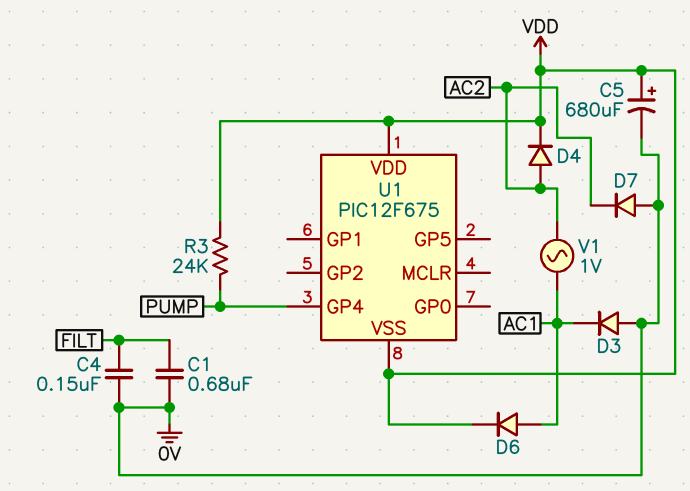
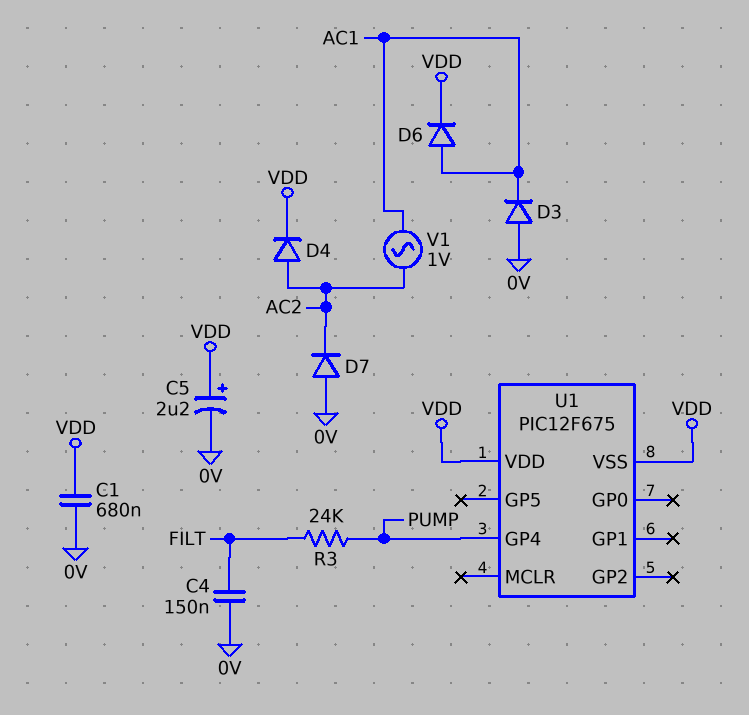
C1: 680nF (0V, FILT) -> 680nF (0V, VDD)
C5: 680uF (plus VDD, minus 0V) -> 2.2uF (plus VDD, minus 0V)
R3: 24k (PUMP, VDD) -> 24k (FILT, PUMP)

